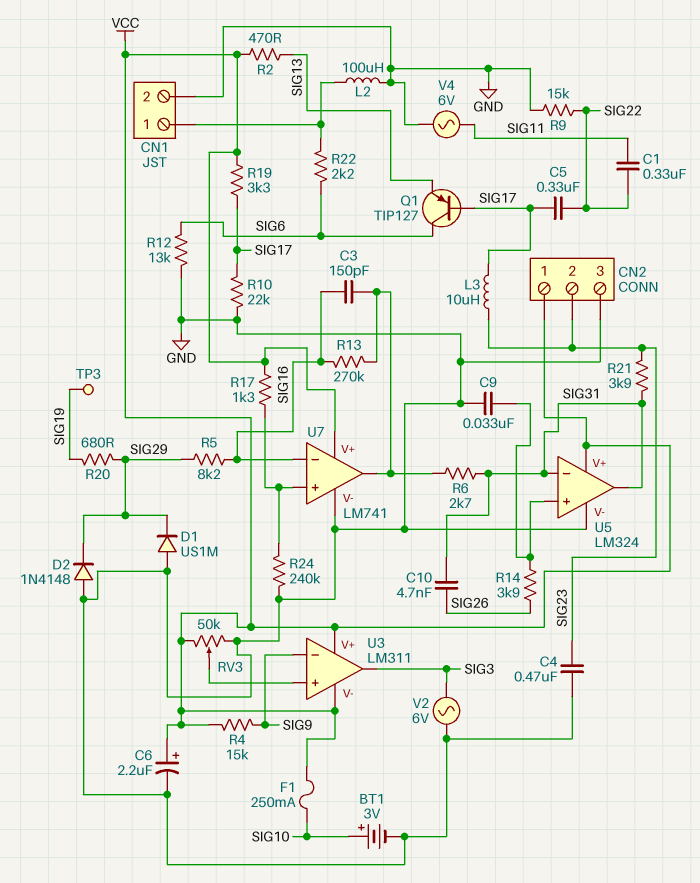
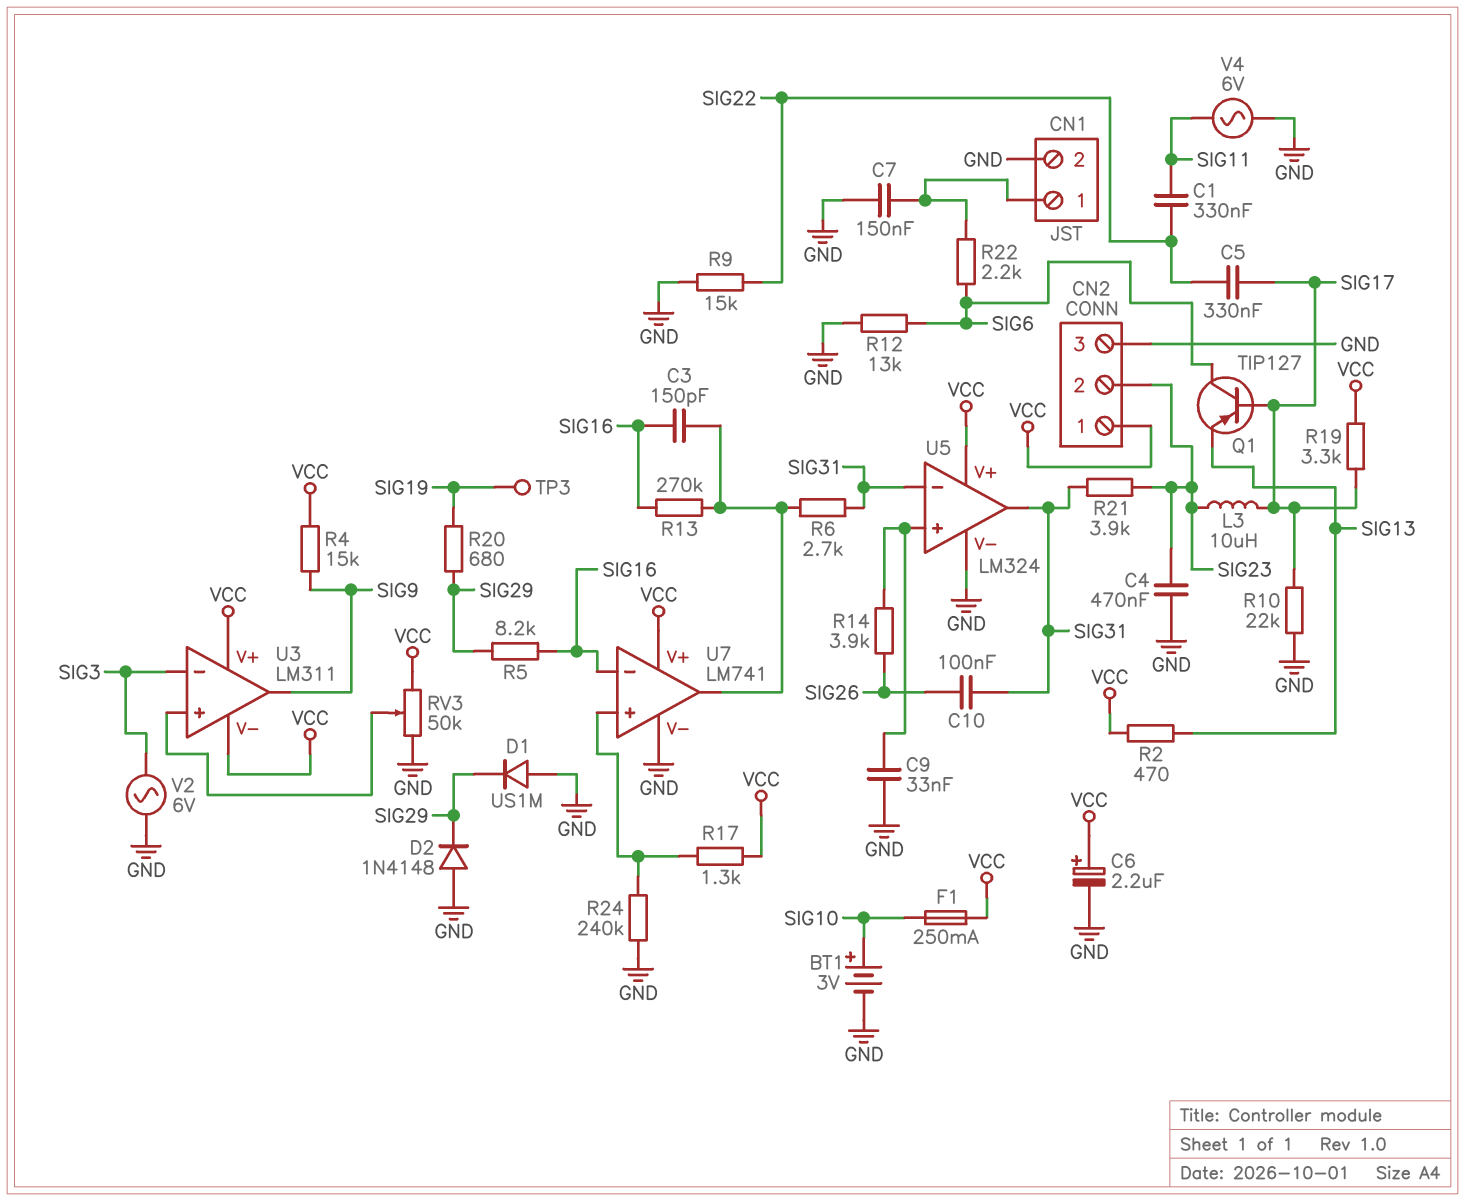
C7: none -> 150nF (CN1/1, GND)
C10: 4.7nF (SIG26, SIG31) -> 100nF (SIG26, SIG31)
L2: 100uH (CN1/1, GND) -> none
U3 pin in-: SIG9 -> SIG3
U3 pin out: SIG3 -> SIG9

